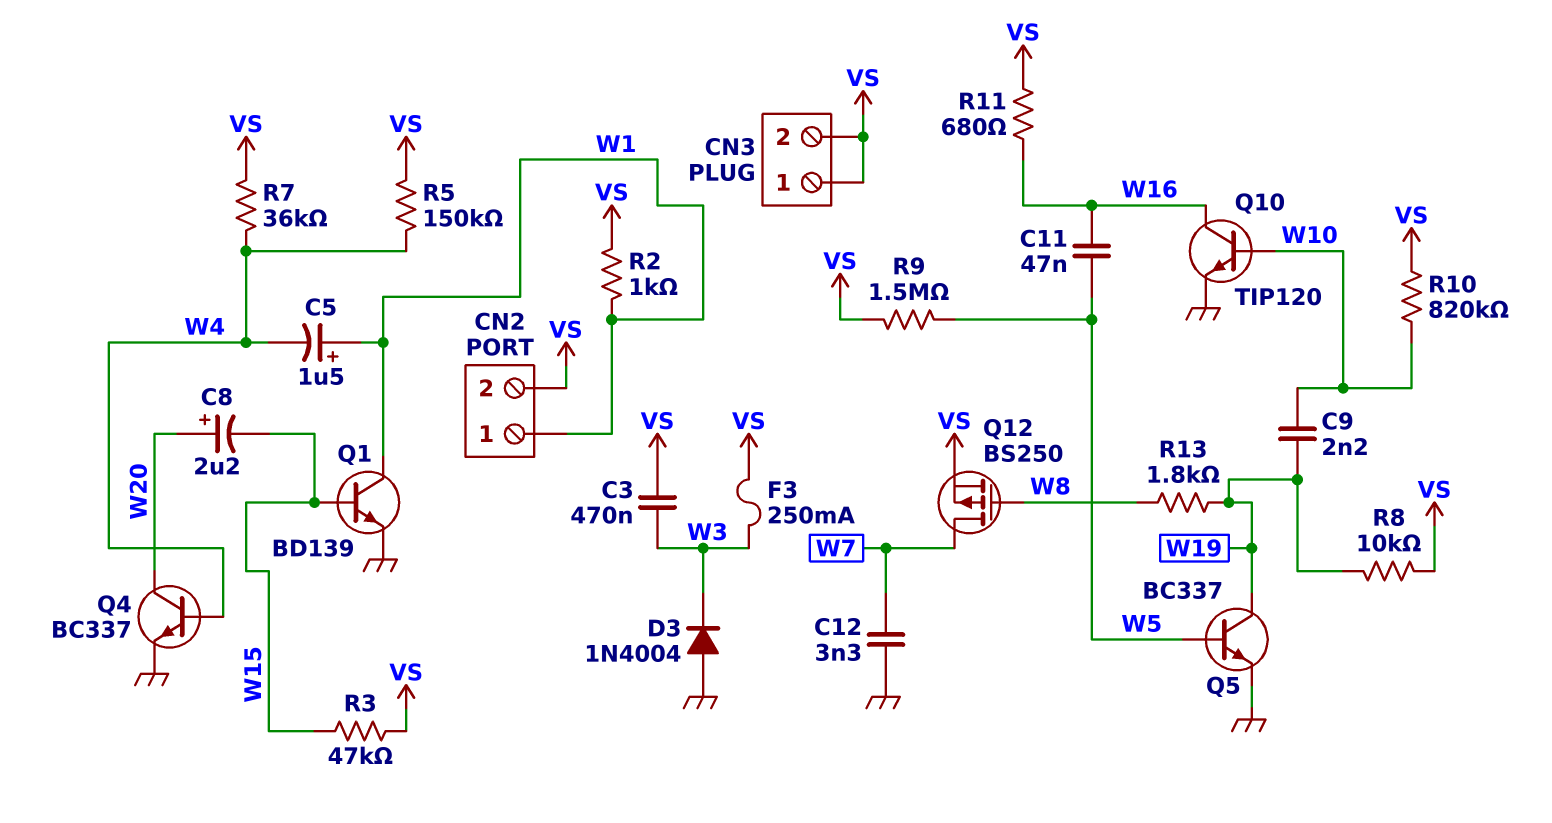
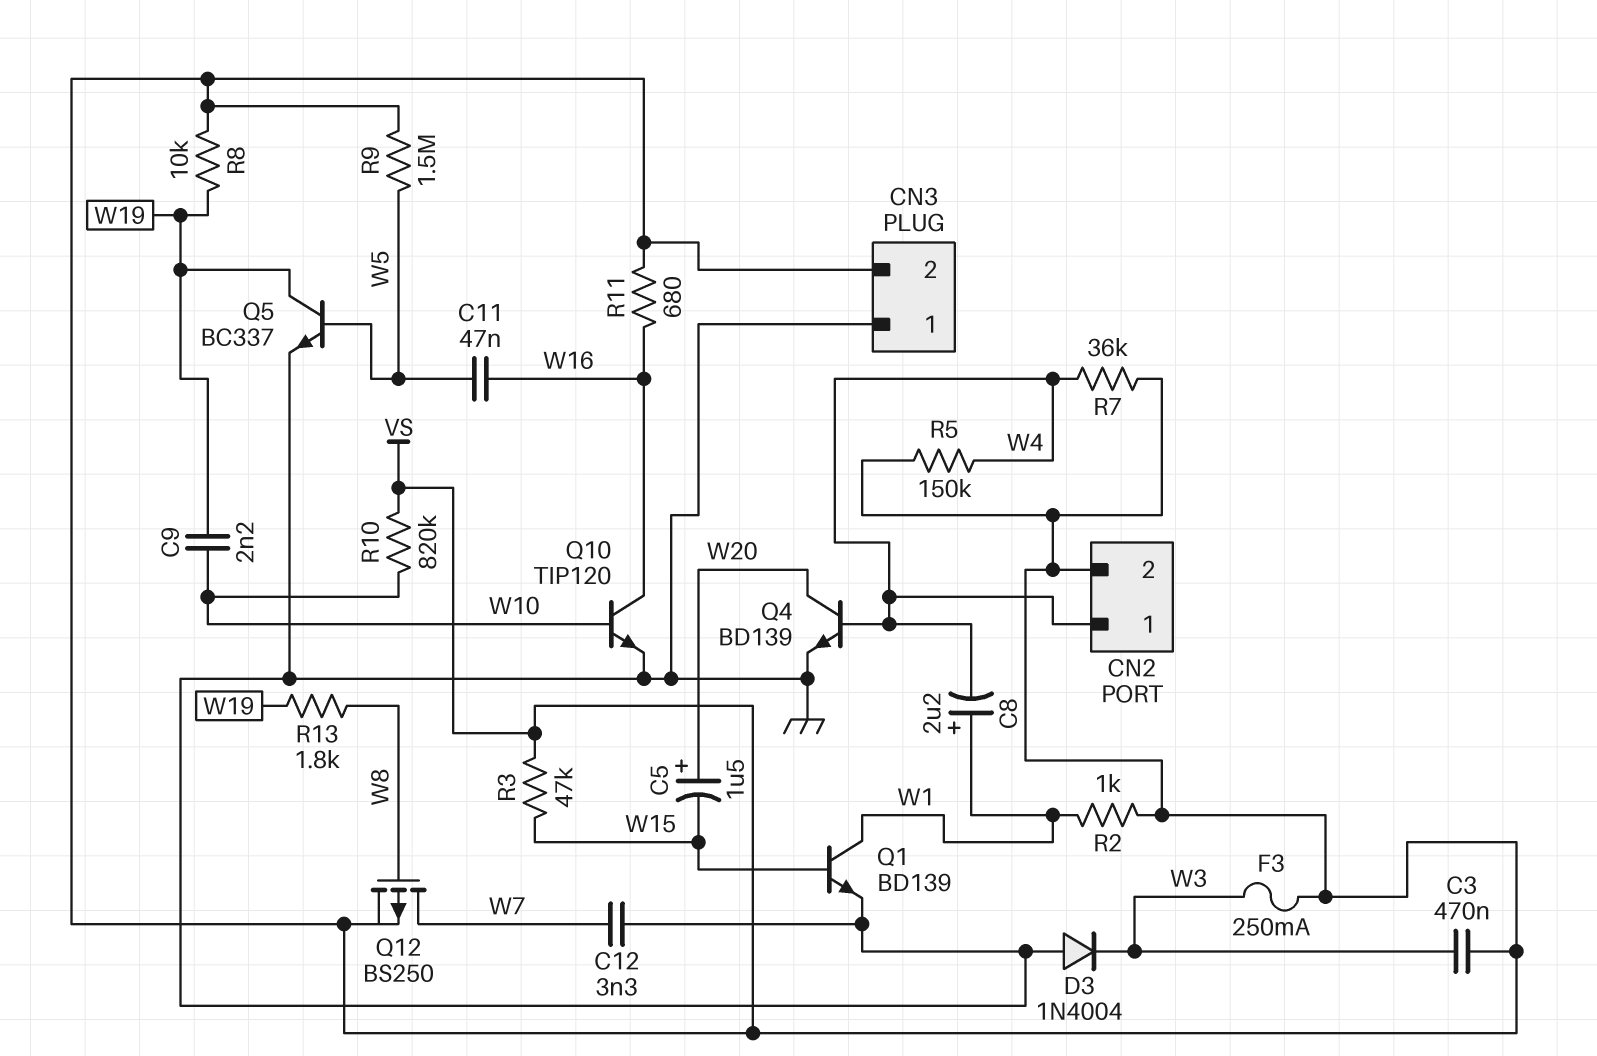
C5: 1.5uF (plus W1, minus W4) -> 1.5uF (plus W20, minus W15)
C8: 2.2uF (plus W20, minus W15) -> 2.2uF (plus W1, minus W4)
CN2 pin 1: W1 -> W4
CN3 pin 1: VS -> GND
Q4: NPN BC337 (B W4, C W20, E GND) -> NPN BD139 (B W4, C W20, E GND)

